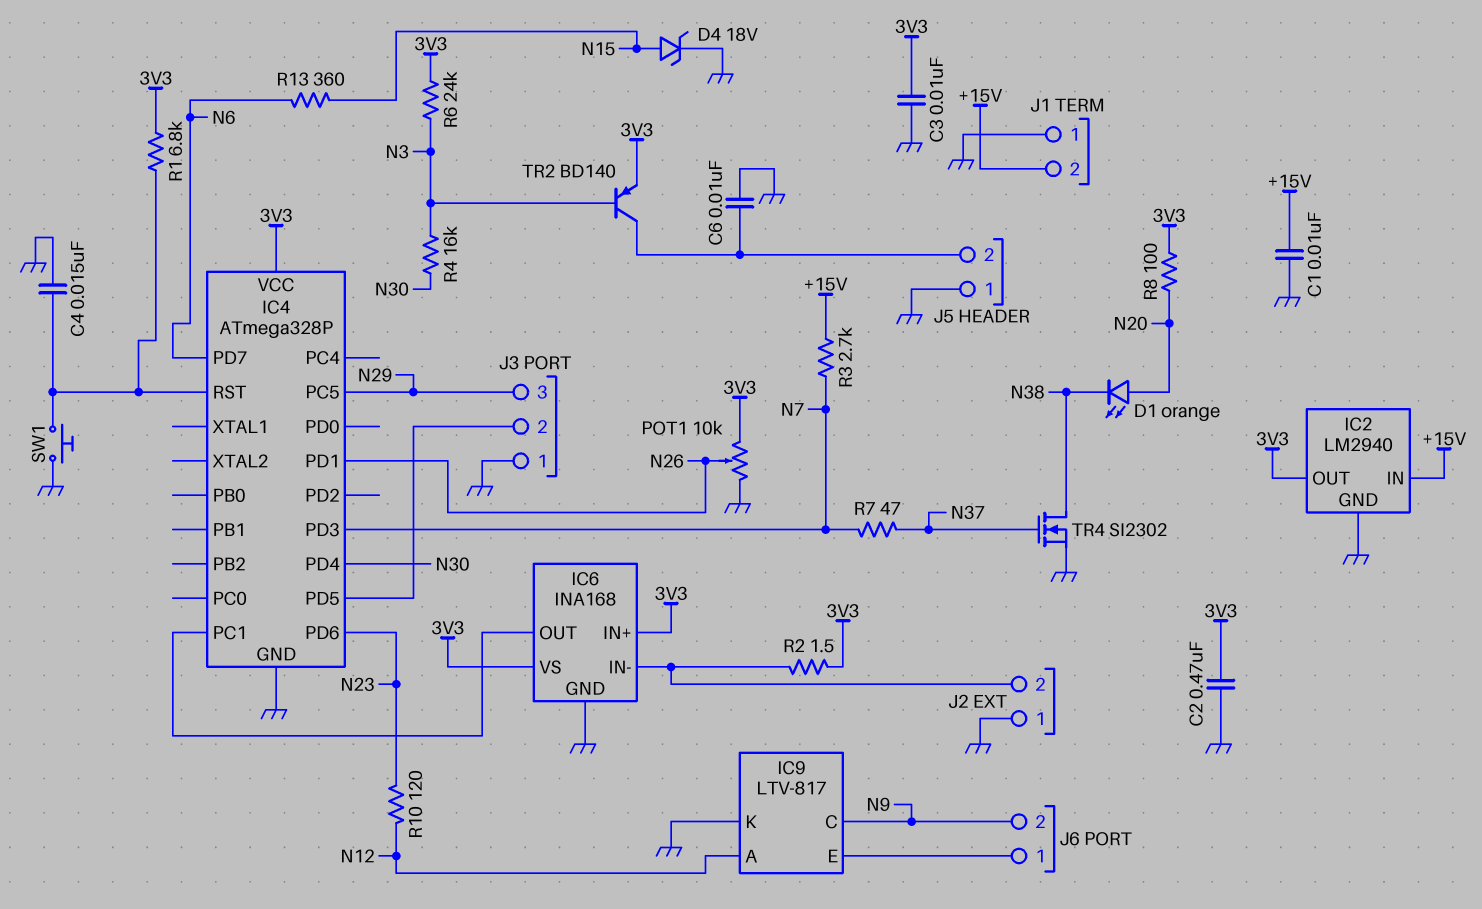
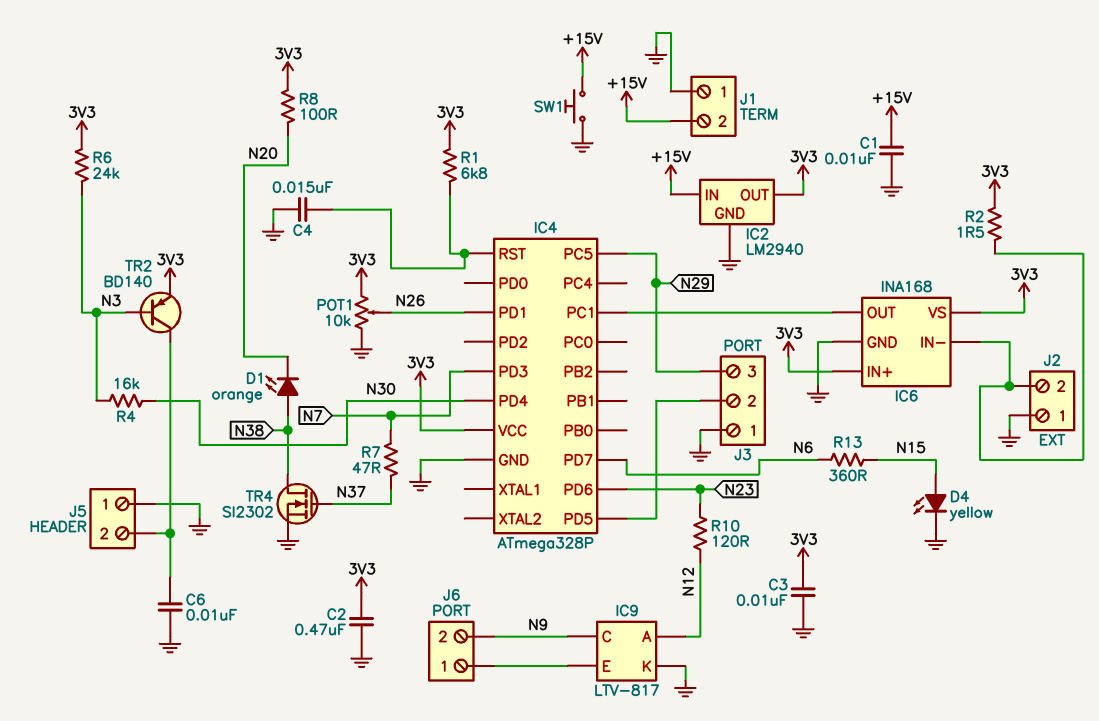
D1: LED orange (A N20, K N38) -> LED orange (A N38, K N20)
D4: zener 18V (A N15, K GND) -> LED yellow (A N15, K GND)
R3: 2.7k (+15V, N7) -> none
SW1: button (GND, IC4/RST) -> button (+15V, GND)

